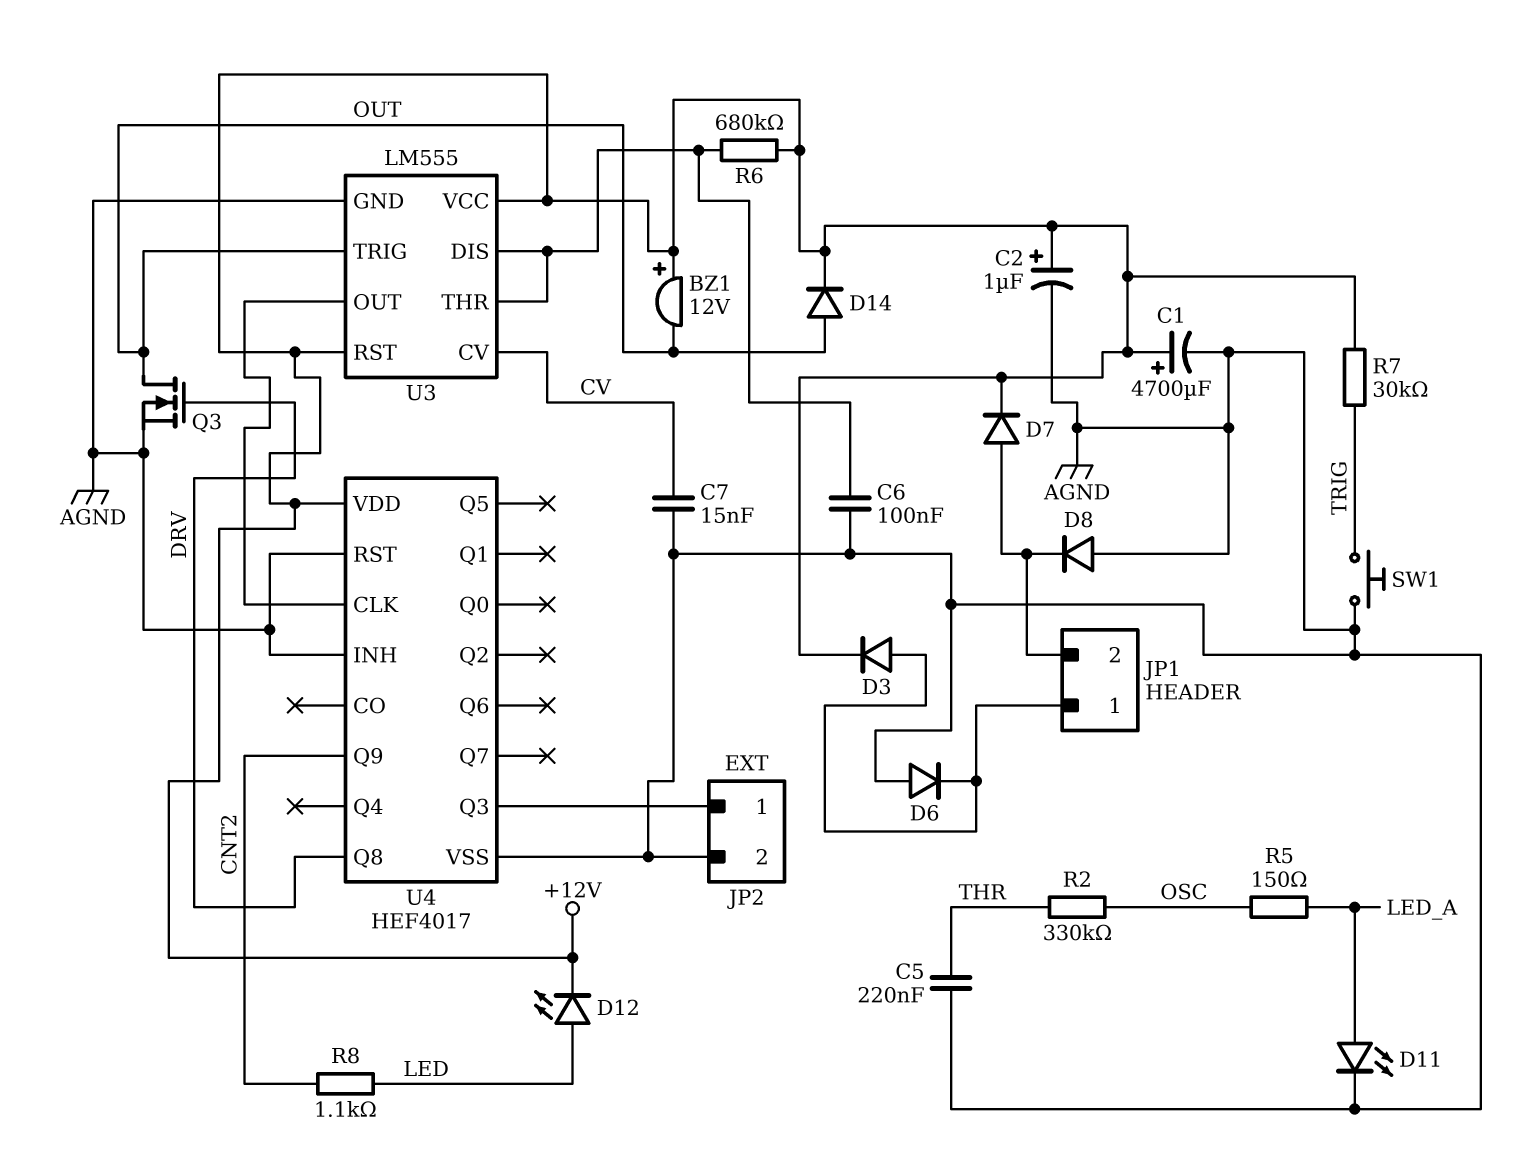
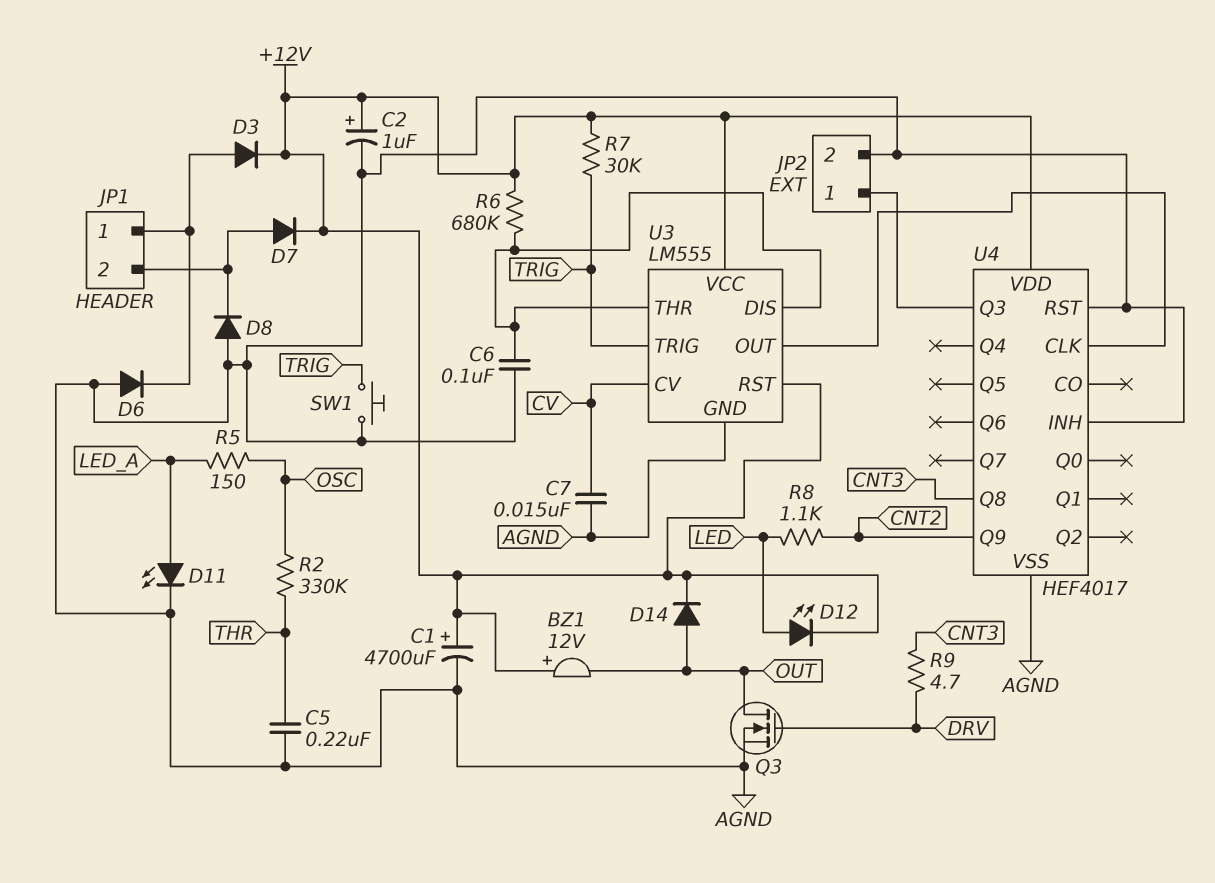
R9: none -> 4.7 (CNT3, DRV)
U3 pin TRIG: OUT -> TRIG
U4 pin Q8: DRV -> CNT3

